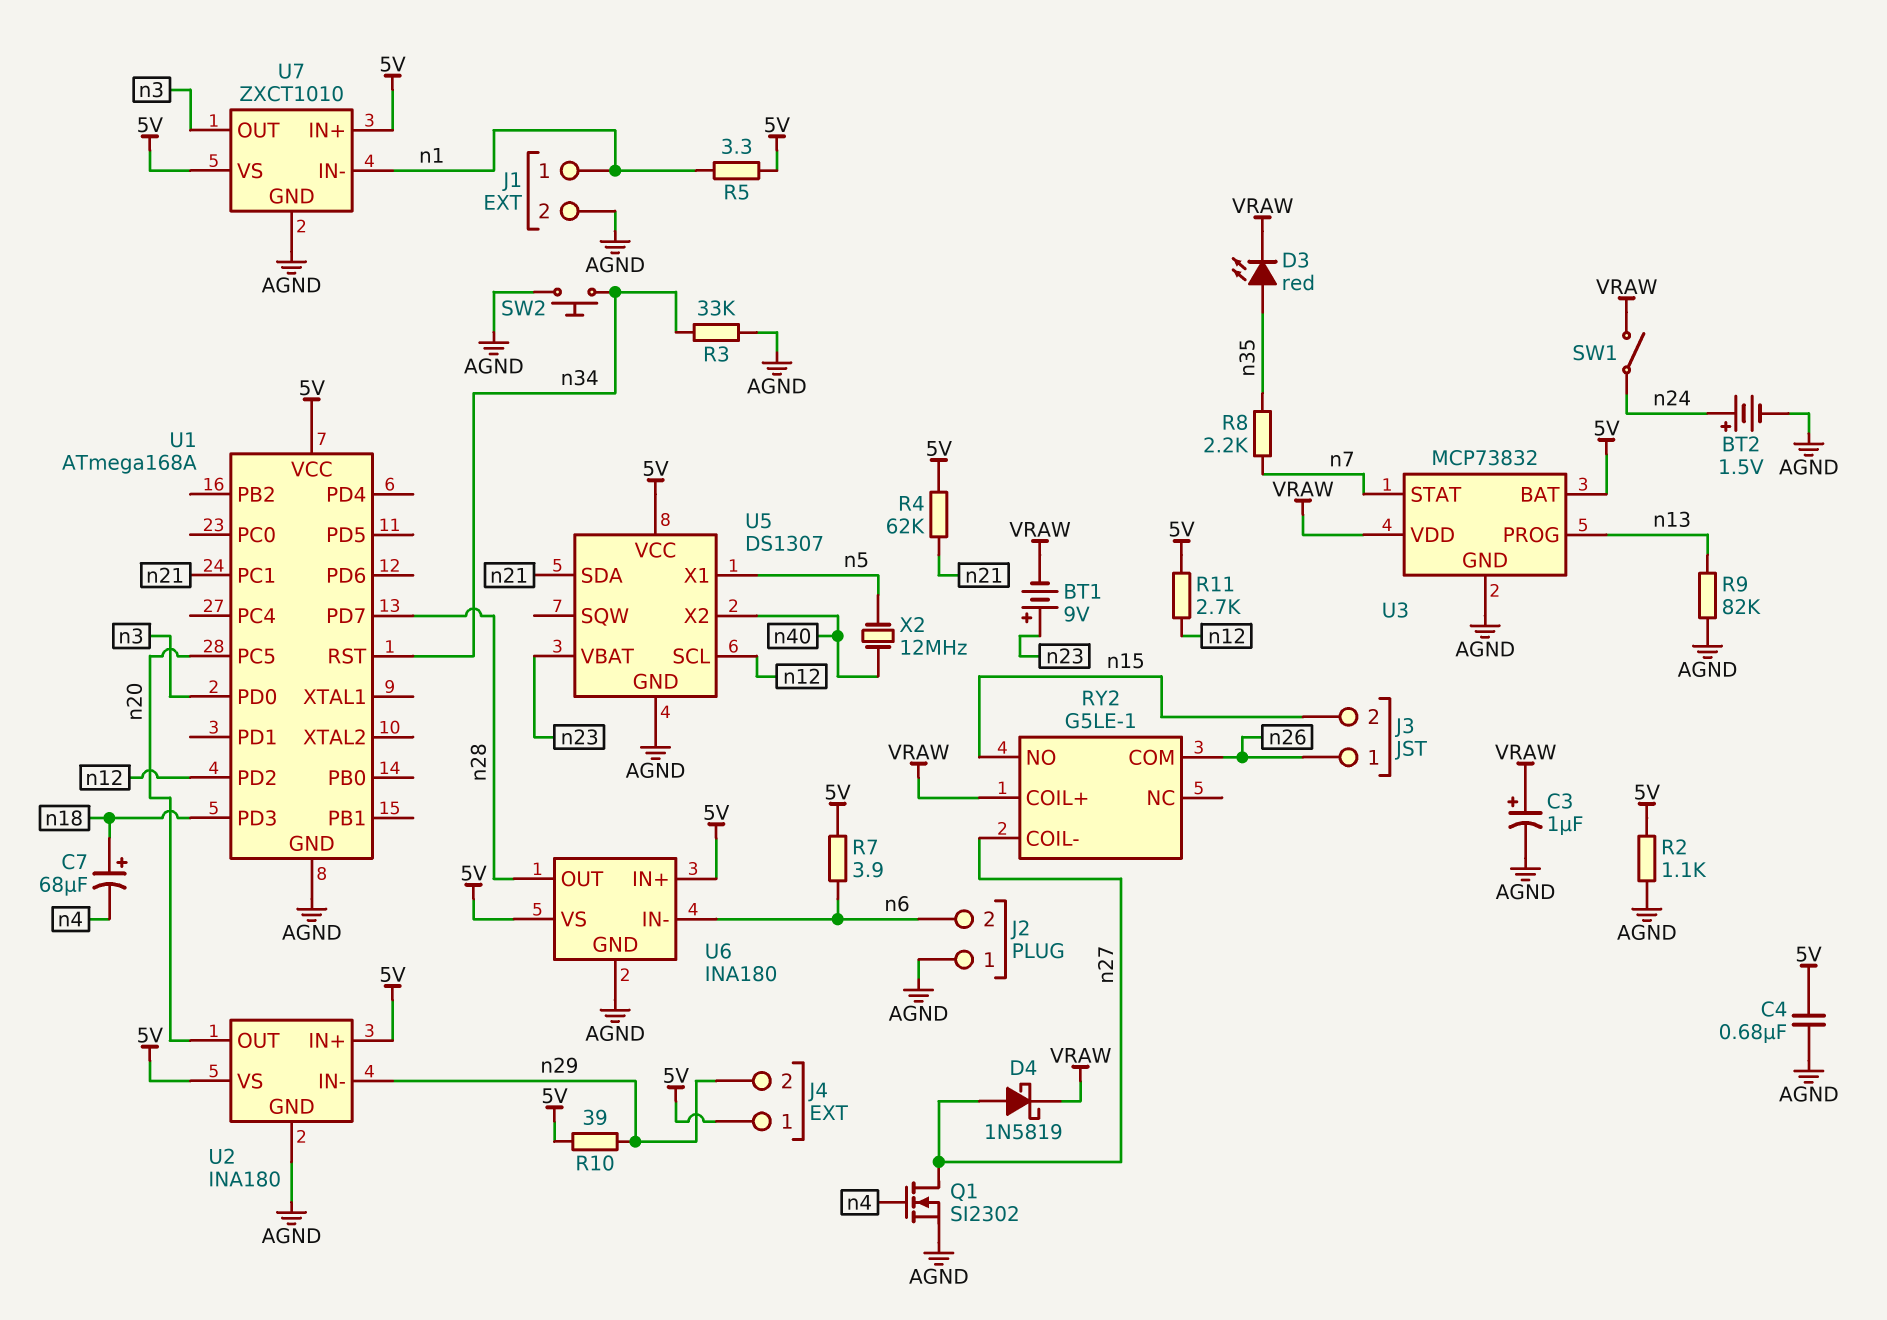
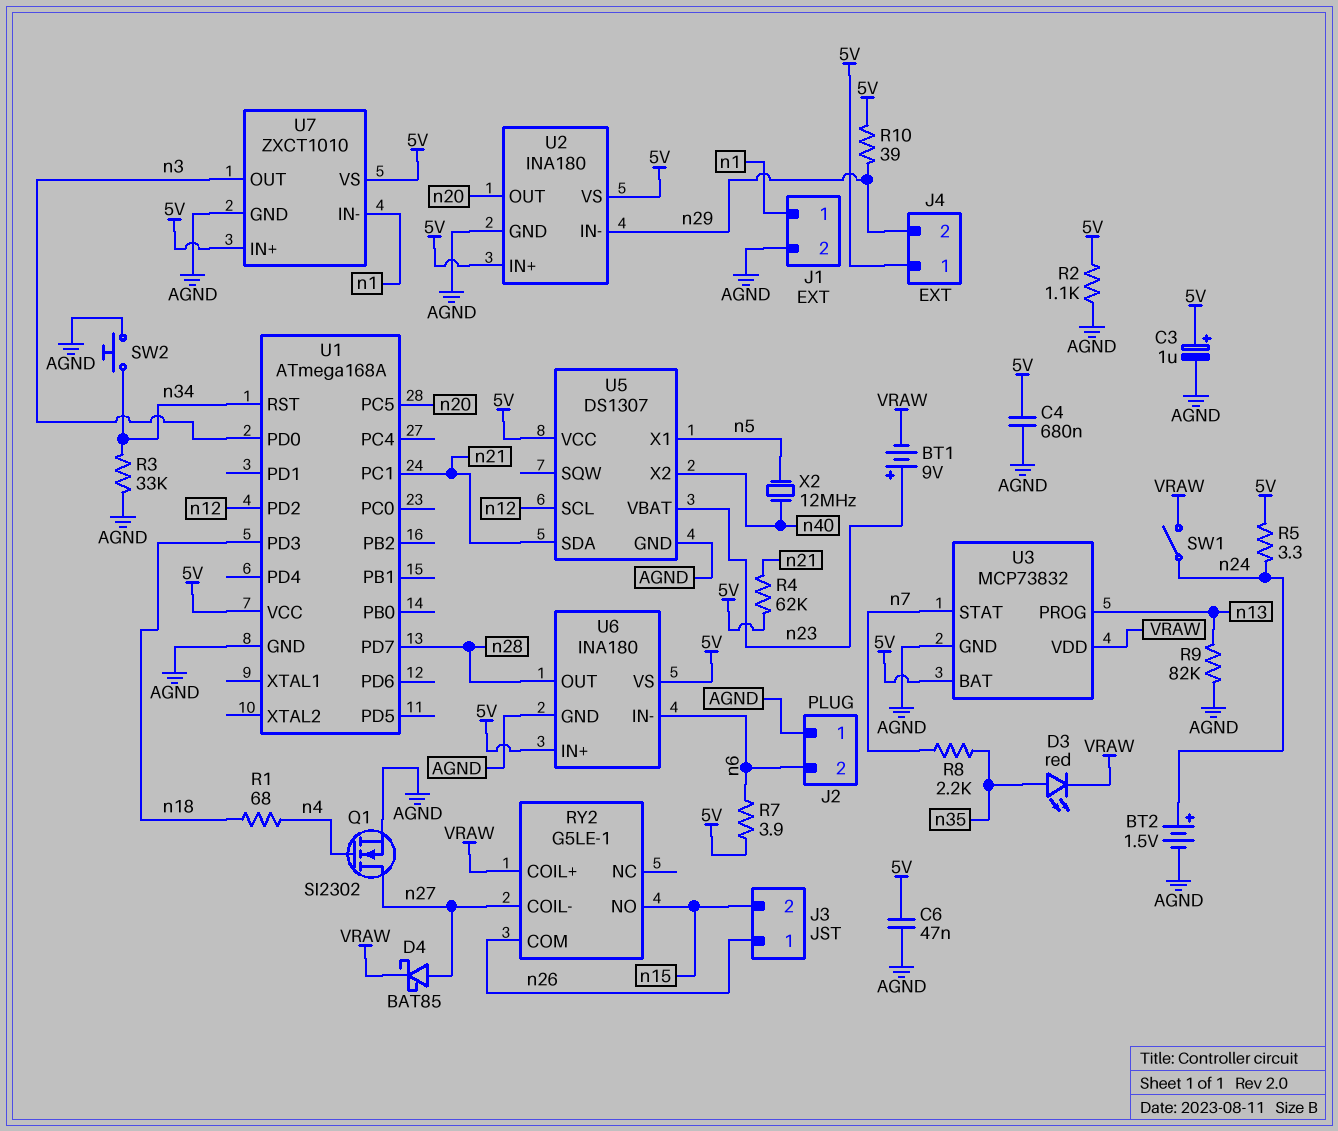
C3: 1uF (plus VRAW, minus AGND) -> 1uF (plus 5V, minus AGND)
C6: none -> 47nF (5V, AGND)
C7: 68uF (plus n18, minus n4) -> none
D4: schottky 1N5819 (A n27, K VRAW) -> schottky BAT85 (A n27, K VRAW)
R1: none -> 68 (n4, n18)
R5: 3.3 (5V, n1) -> 3.3 (5V, n24)
R11: 2.7k (5V, n12) -> none

